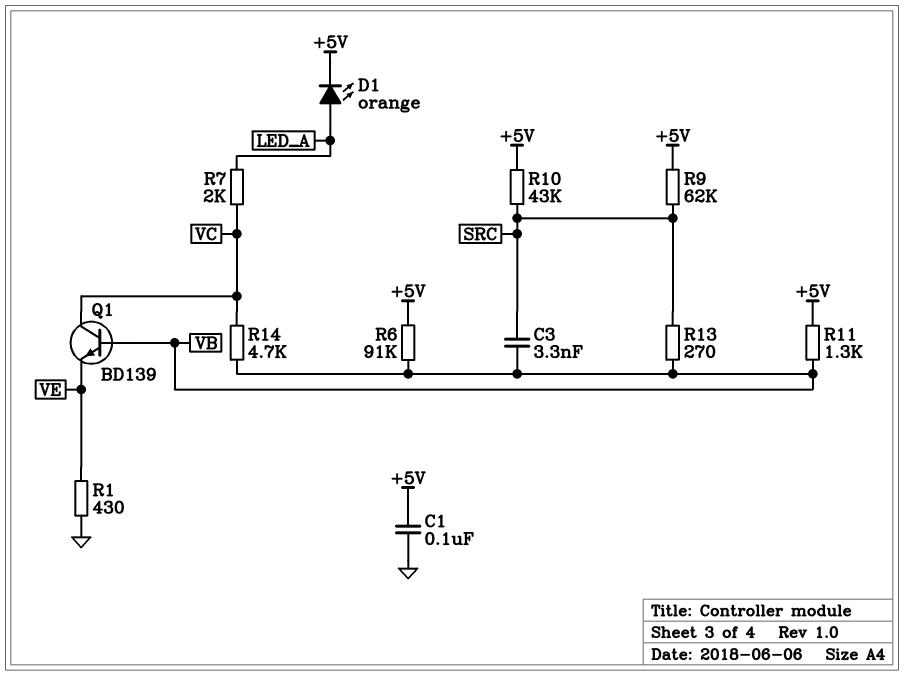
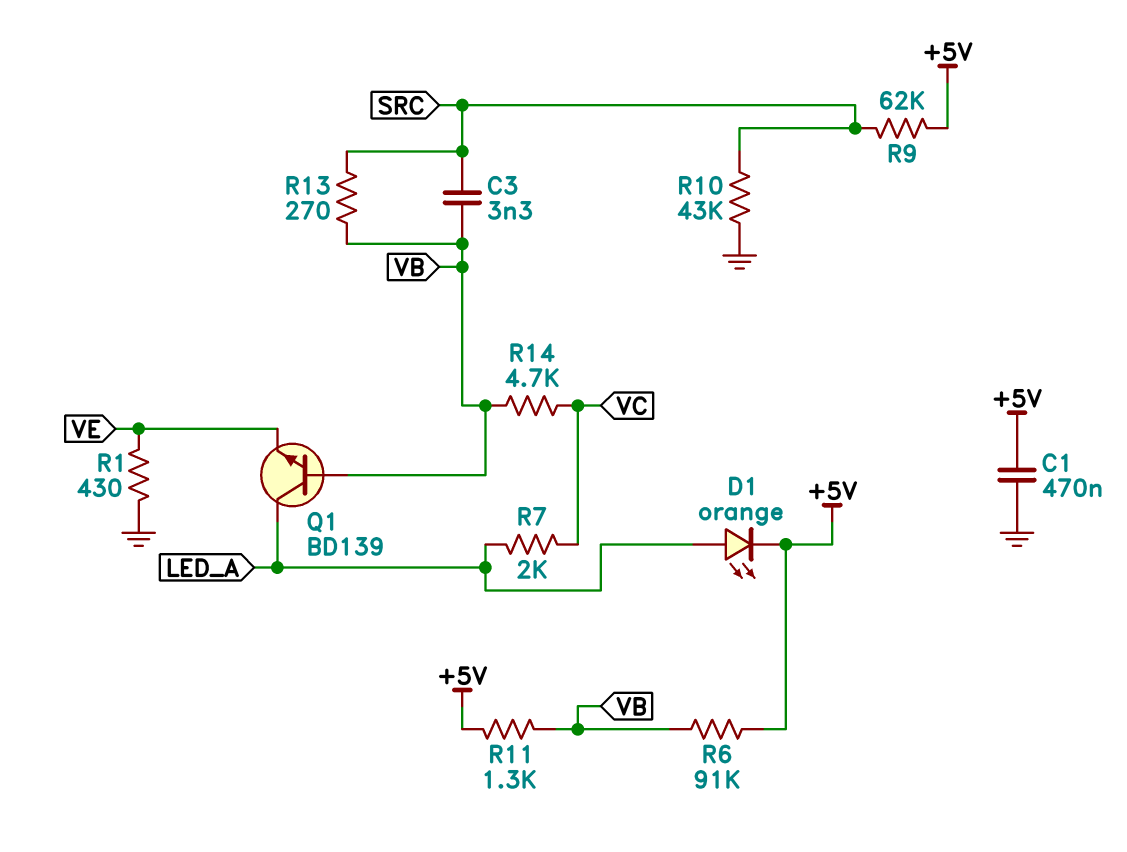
C1: 100nF (+5V, GND) -> 470nF (+5V, GND)
Q1: NPN BD139 (B VB, C VC, E VE) -> NPN BD139 (B VB, C LED_A, E VE)
R10: 43k (+5V, SRC) -> 43k (GND, SRC)

